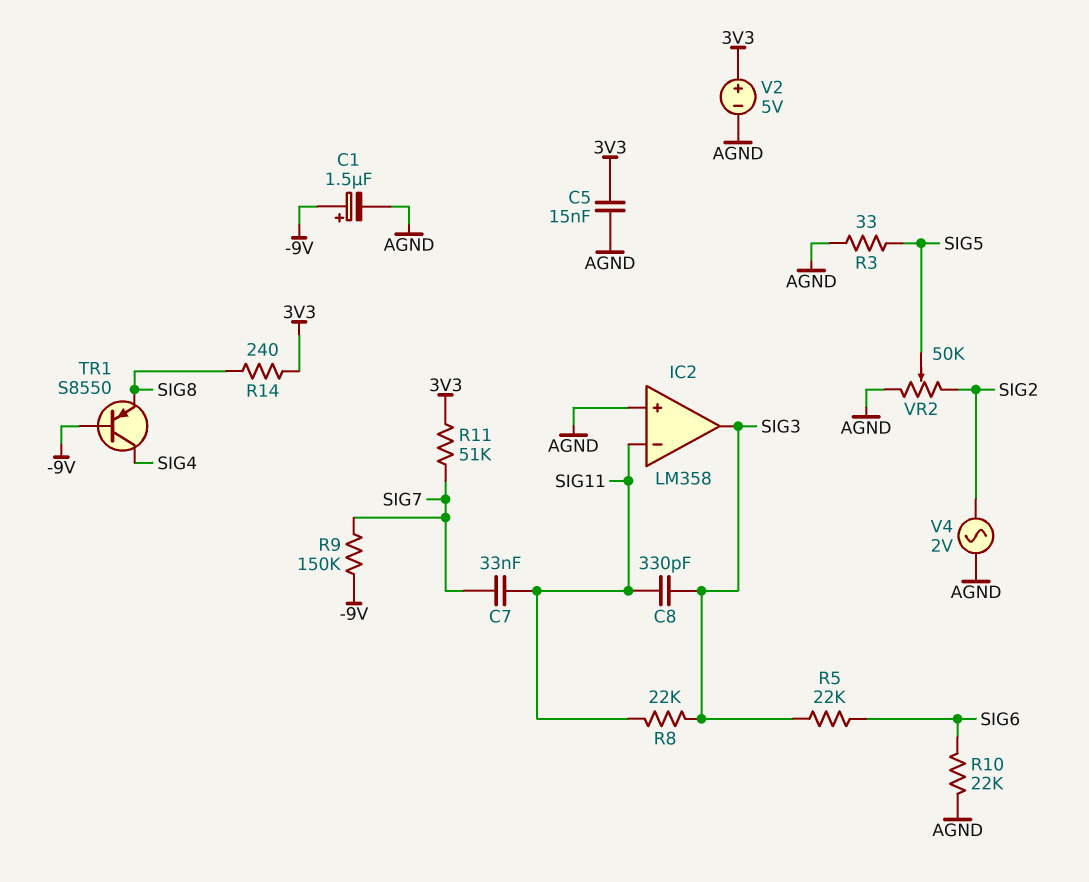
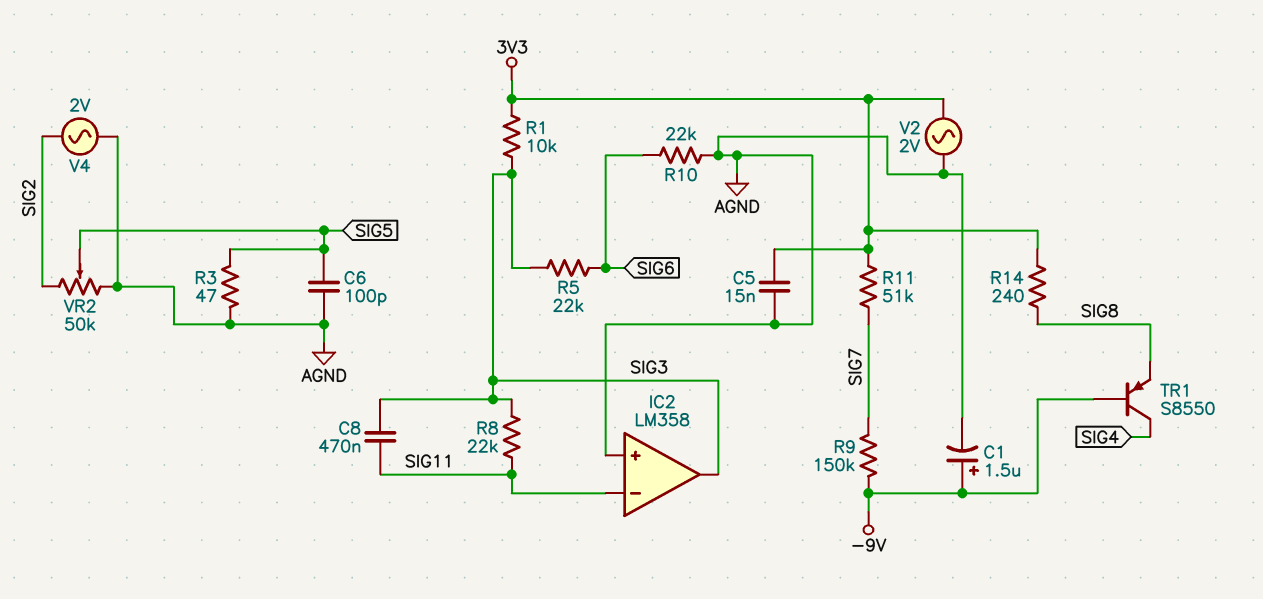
C6: none -> 100pF (AGND, SIG5)
C7: 33nF (SIG7, SIG11) -> none
C8: 330pF (SIG3, SIG11) -> 470nF (SIG3, SIG11)
R1: none -> 10k (3V3, SIG3)
R3: 33 (AGND, SIG5) -> 47 (AGND, SIG5)
V2: 5V (plus 3V3, minus AGND) -> AC 2V (3V3, AGND)

